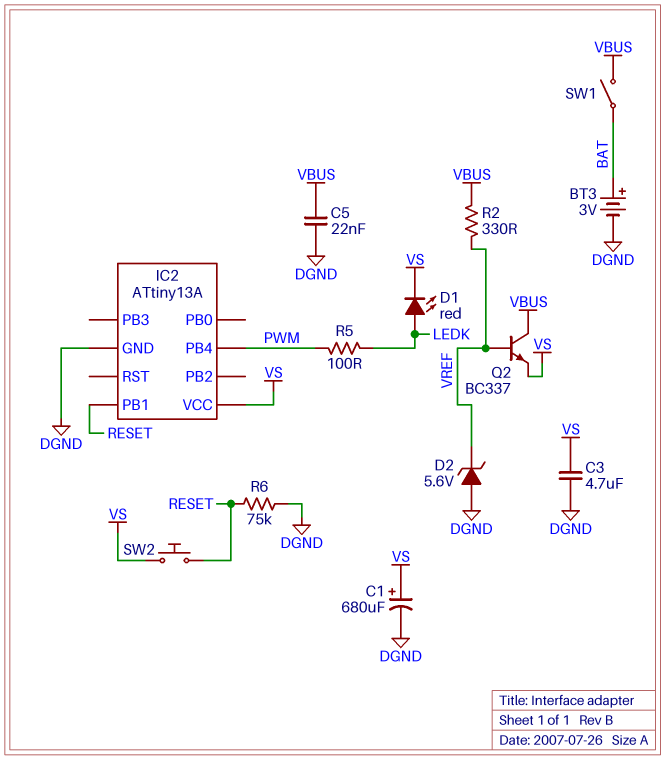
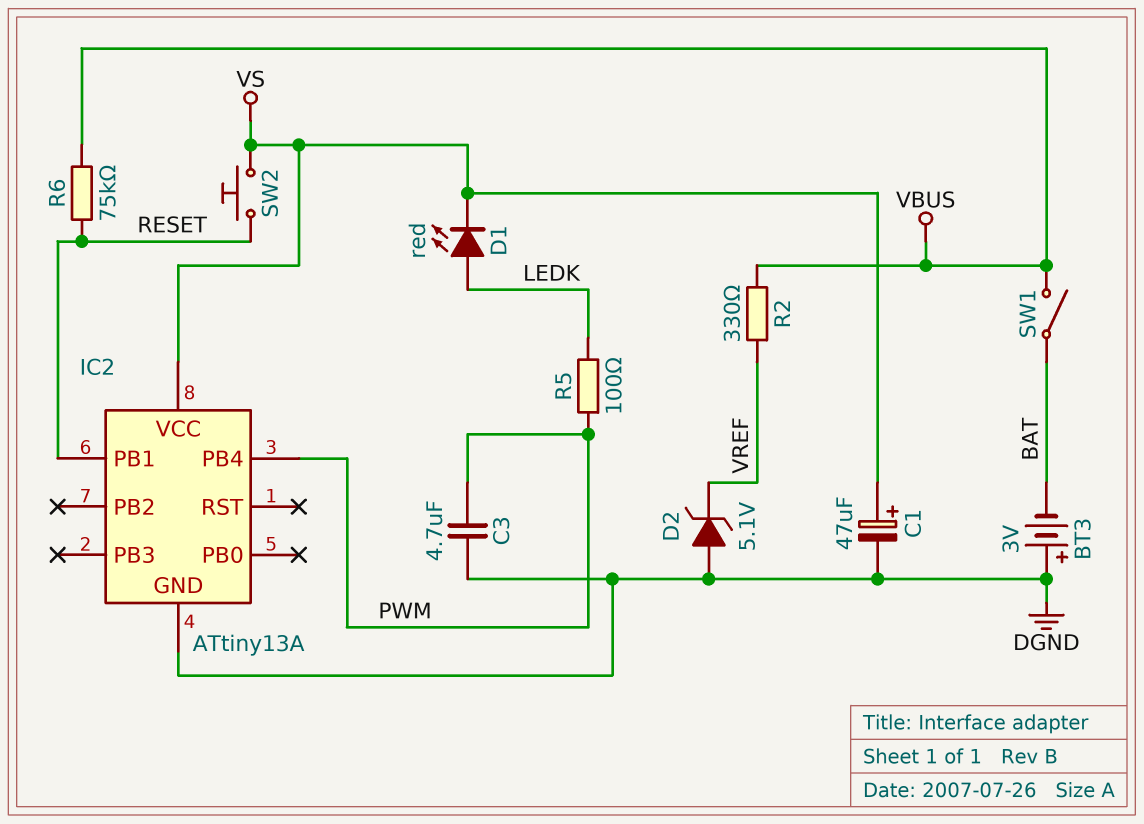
BT3: 3V (plus BAT, minus DGND) -> 3V (plus DGND, minus BAT)
C1: 680uF (plus VS, minus DGND) -> 47uF (plus VS, minus DGND)
C3: 4.7uF (DGND, VS) -> 4.7uF (DGND, PWM)
C5: 22nF (DGND, VBUS) -> none
D2: zener 5.6V (A DGND, K VREF) -> zener 5.1V (A DGND, K VREF)
Q2: NPN BC337 (B VREF, C VBUS, E VS) -> none
R6: 75k (DGND, RESET) -> 75k (RESET, VBUS)

